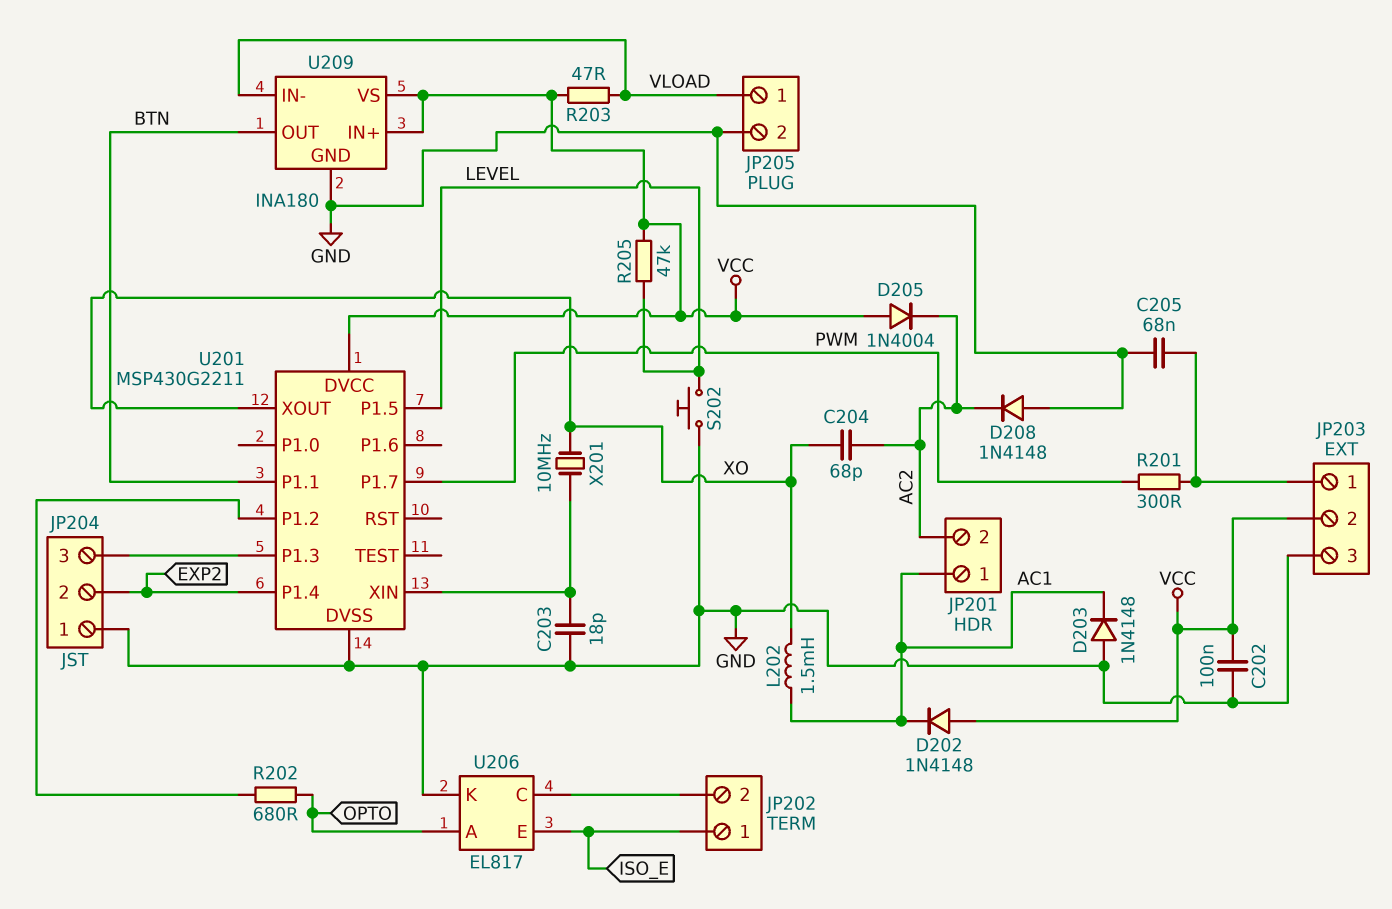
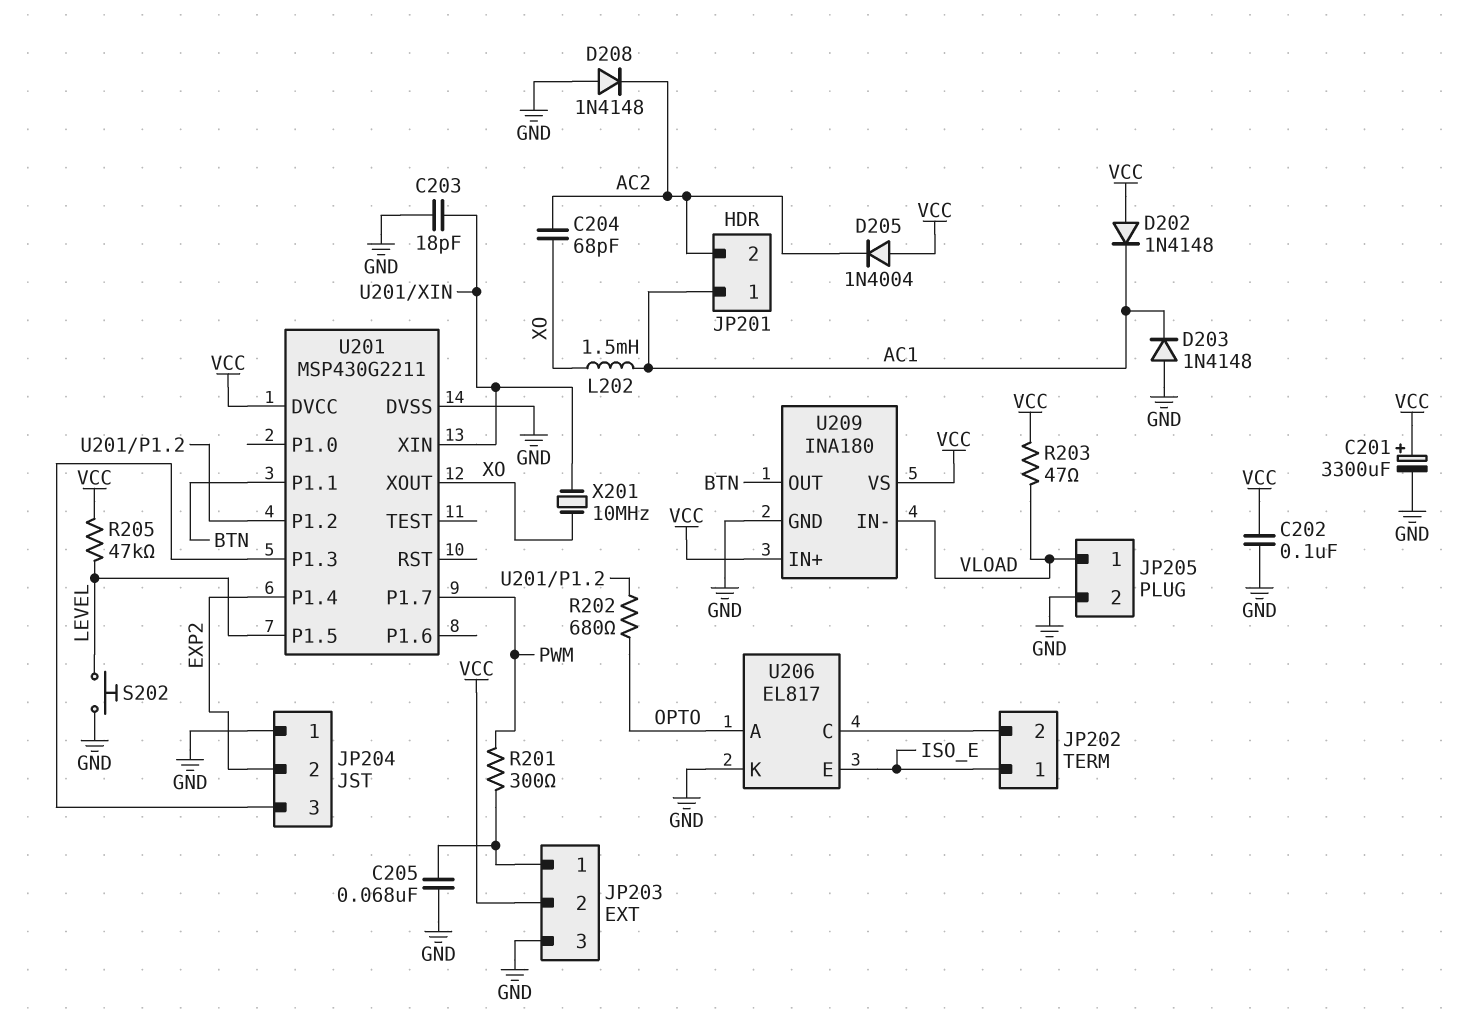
C201: none -> 3300uF (plus VCC, minus GND)

